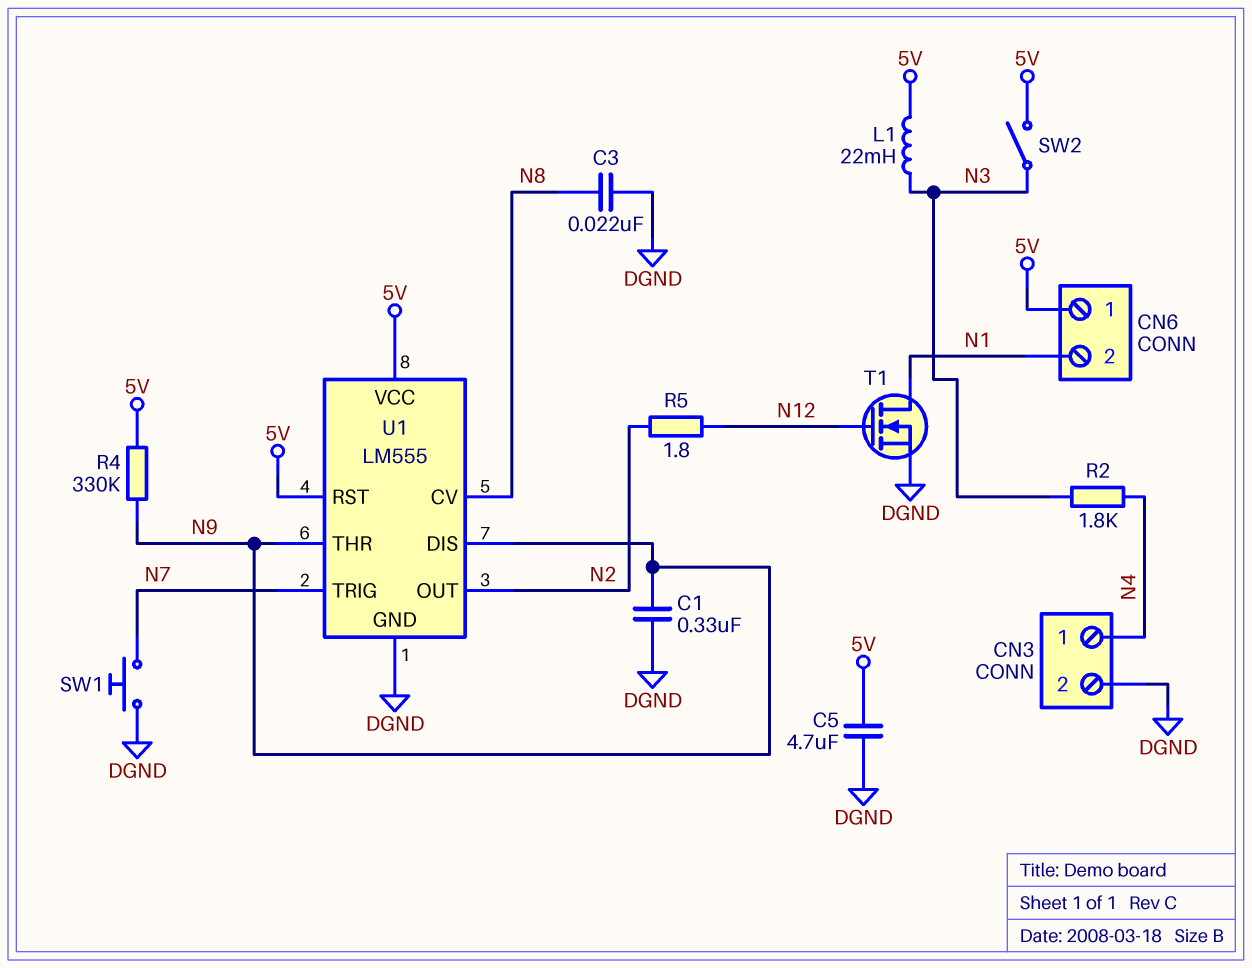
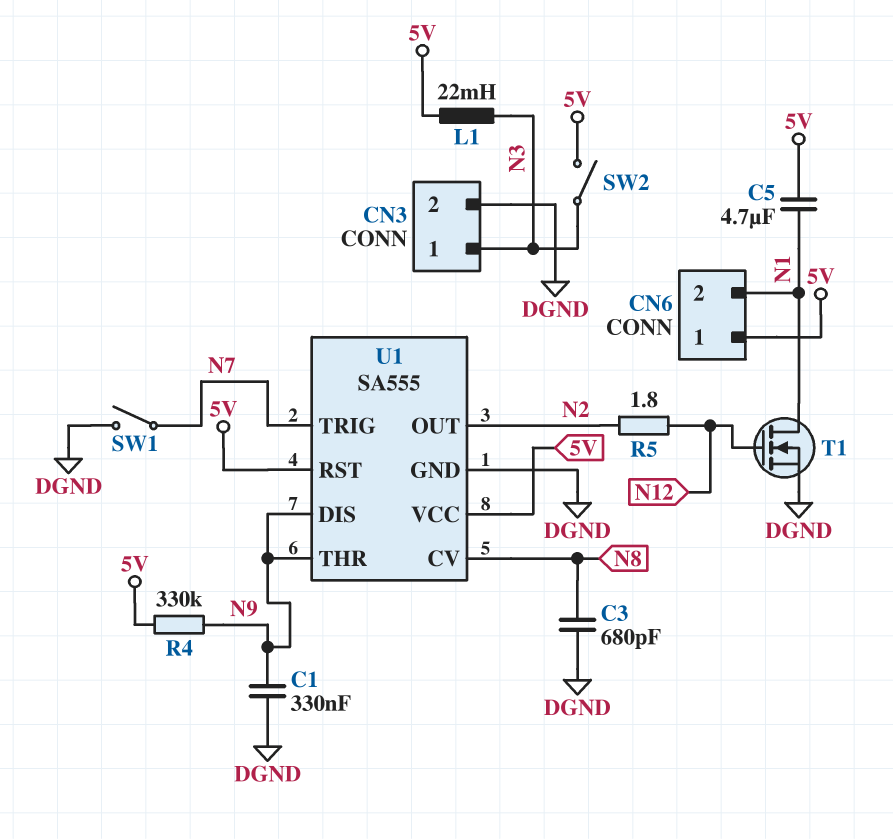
C3: 22nF (DGND, N8) -> 680pF (DGND, N8)
C5: 4.7uF (5V, DGND) -> 4.7uF (5V, N1)
CN3 pin 1: N4 -> N3
R2: 1.8k (N3, N4) -> none
SW1: button (DGND, N7) -> switch (DGND, N7)
U1: LM555 -> SA555

